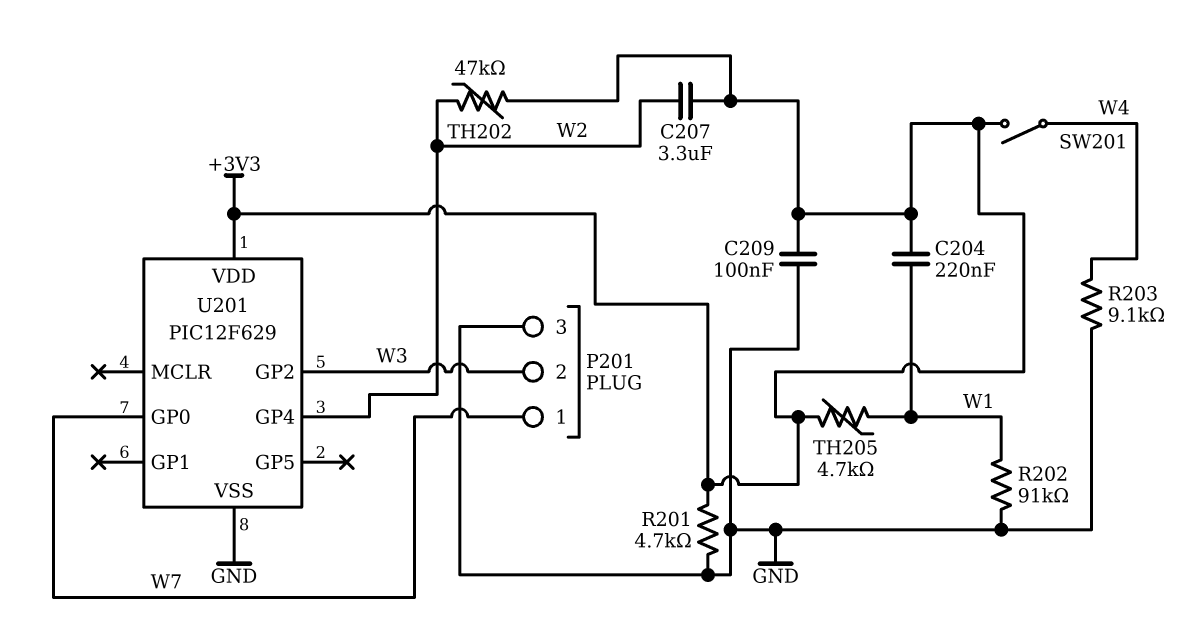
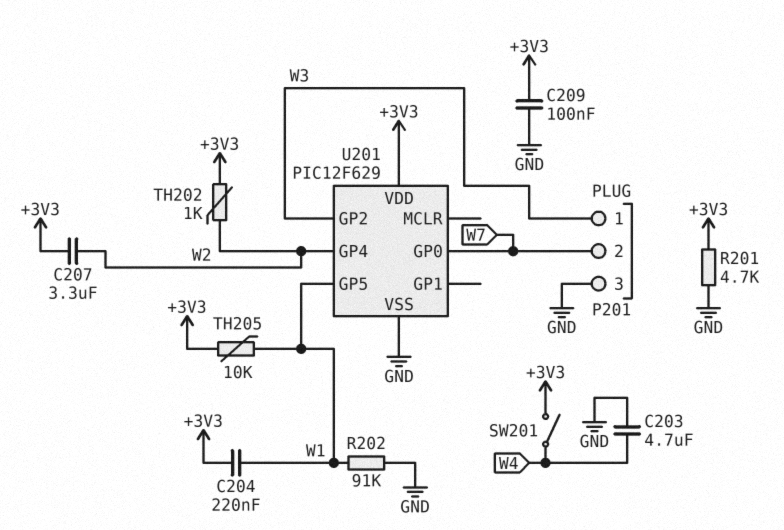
C203: none -> 4.7uF (GND, W4)
P201 pin 1: W7 -> W3
P201 pin 2: W3 -> W7
R203: 9.1k (GND, W4) -> none
TH202: 47k (+3V3, W2) -> 1k (+3V3, W2)
TH205: 4.7k (+3V3, W1) -> 10k (+3V3, W1)
U201 pin GP5: none -> W1

